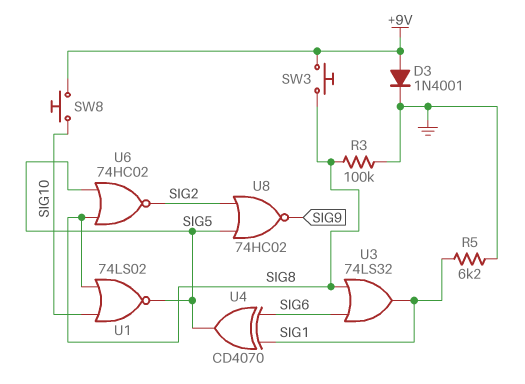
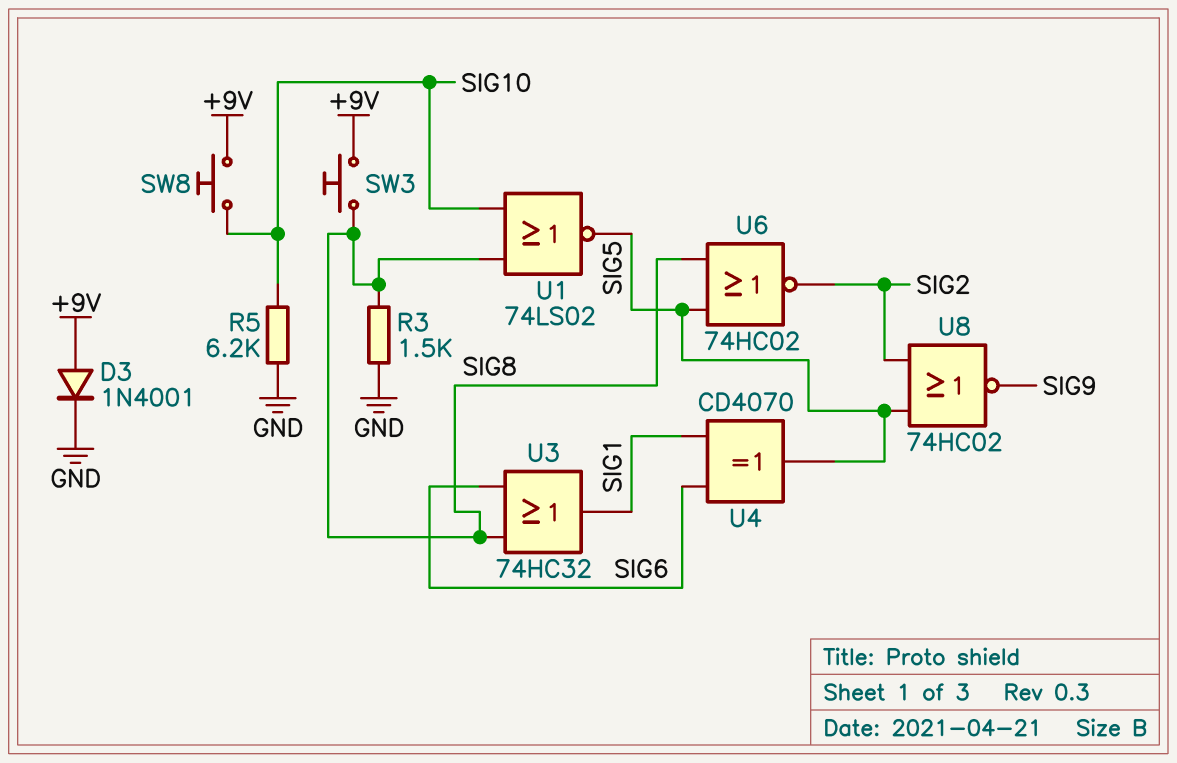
R3: 100k (GND, SIG8) -> 1.5k (GND, SIG8)
R5: 6.2k (GND, SIG1) -> 6.2k (GND, SIG10)
U3: OR 74LS32 (in SIG6, in SIG8, out SIG1) -> OR 74HC32 (in SIG6, in SIG8, out SIG1)

